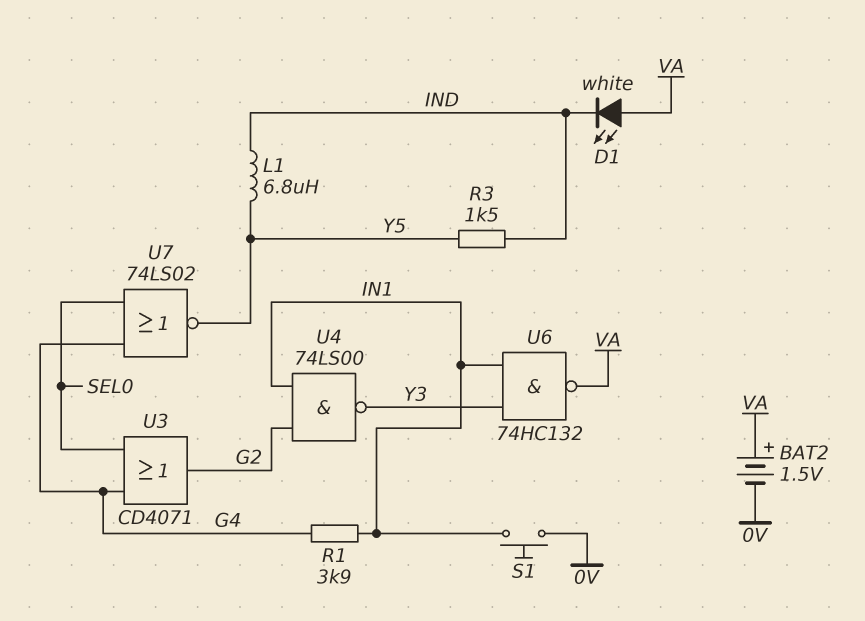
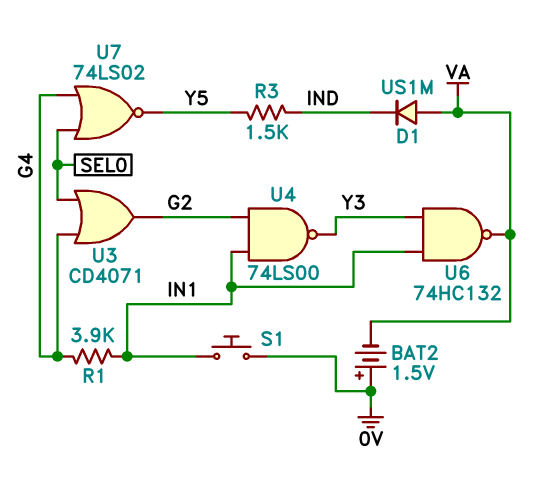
BAT2: 1.5V (plus VA, minus 0V) -> 1.5V (plus 0V, minus VA)
D1: LED white (A VA, K IND) -> diode US1M (A VA, K IND)
L1: 6.8uH (IND, Y5) -> none

